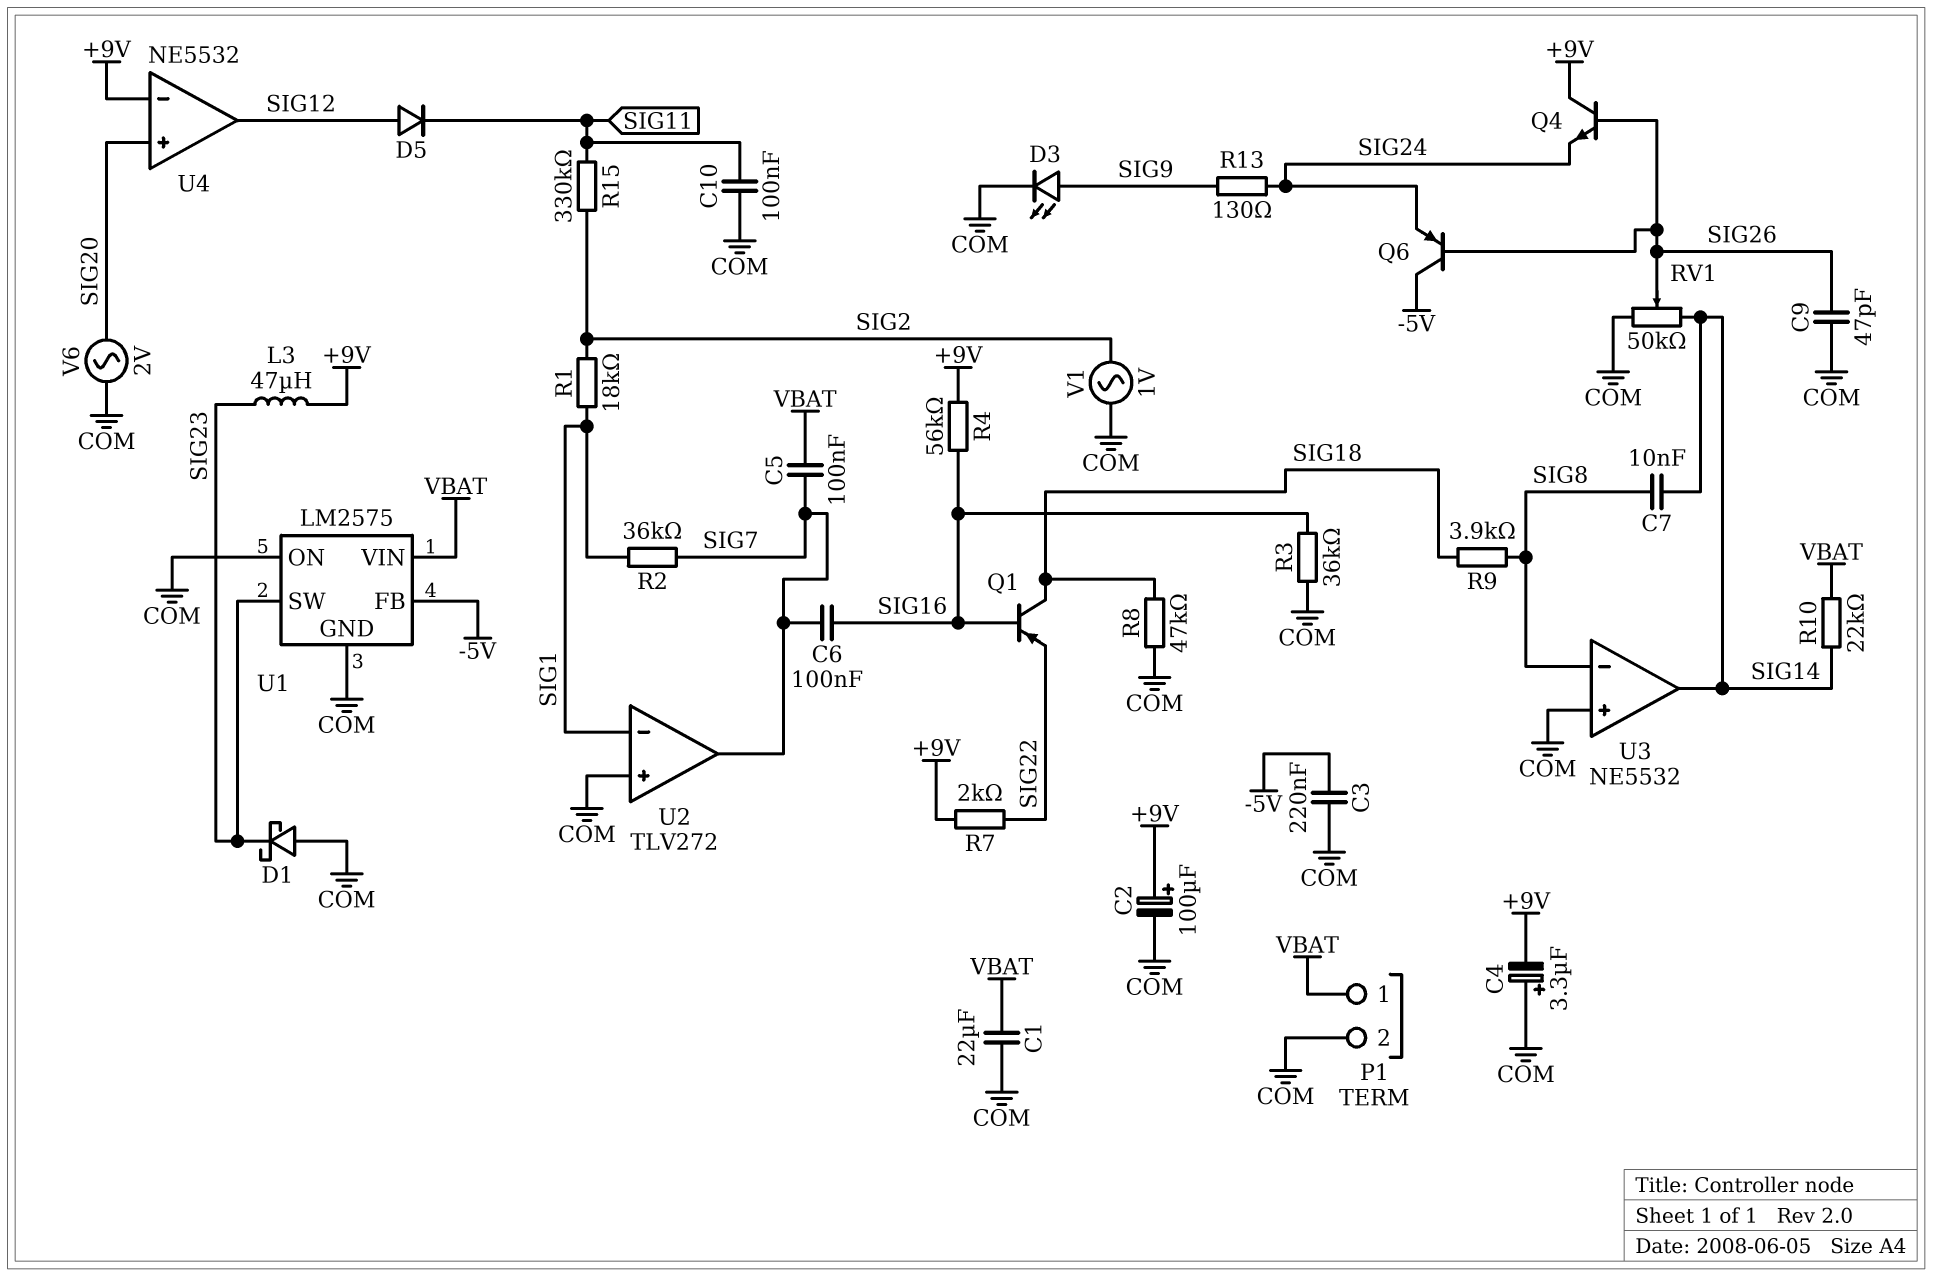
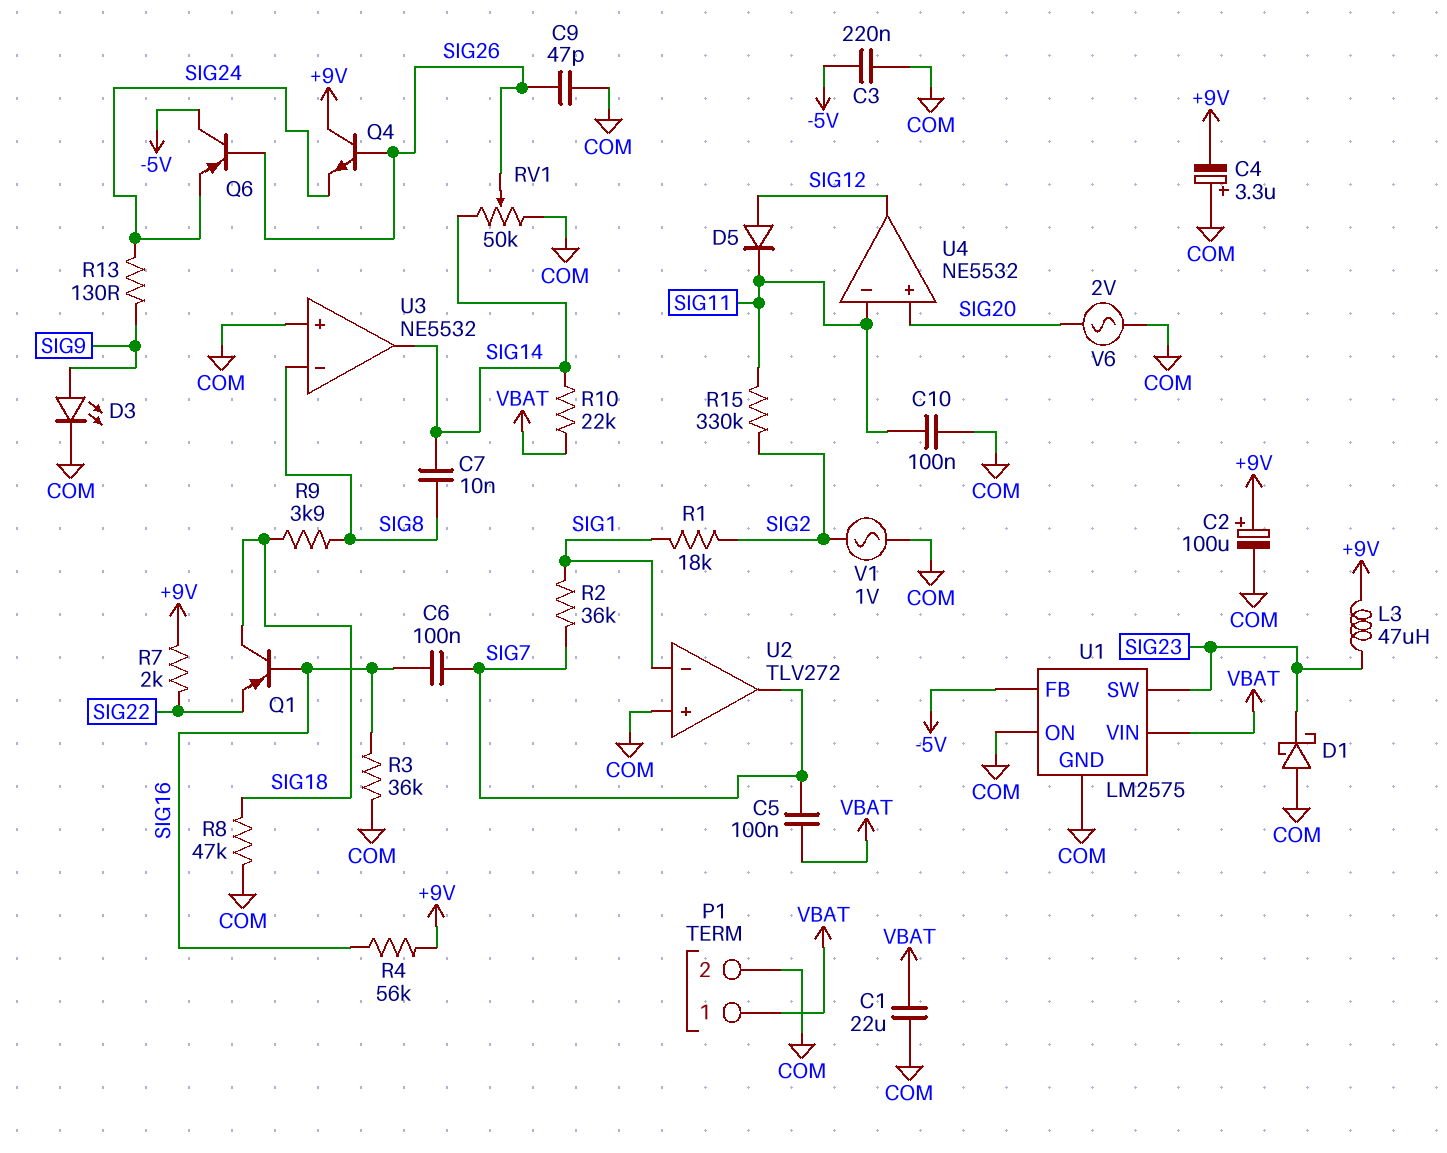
U4 pin in-: +9V -> SIG11

